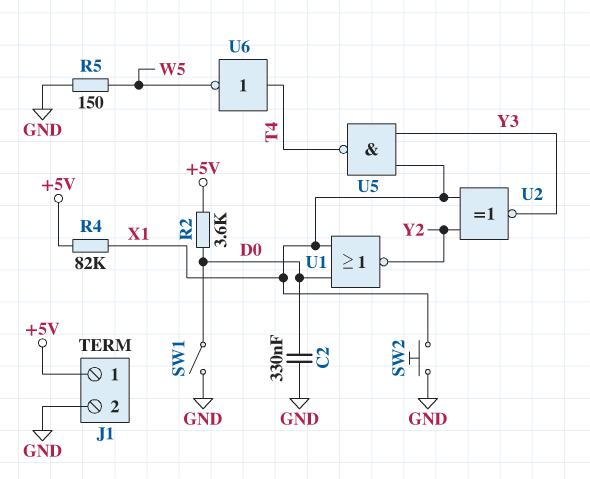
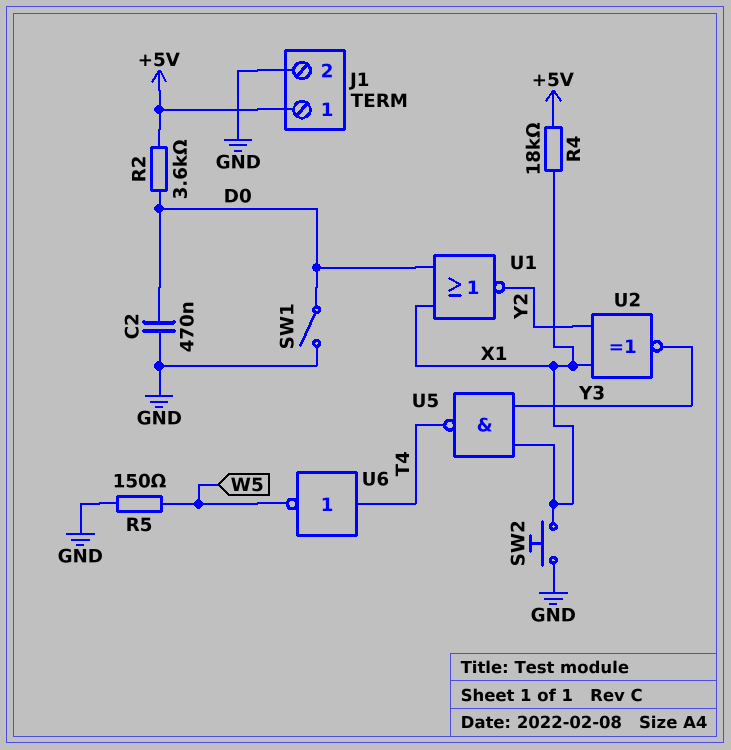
C2: 330nF (D0, GND) -> 470nF (D0, GND)
R4: 82k (+5V, X1) -> 18k (+5V, X1)

